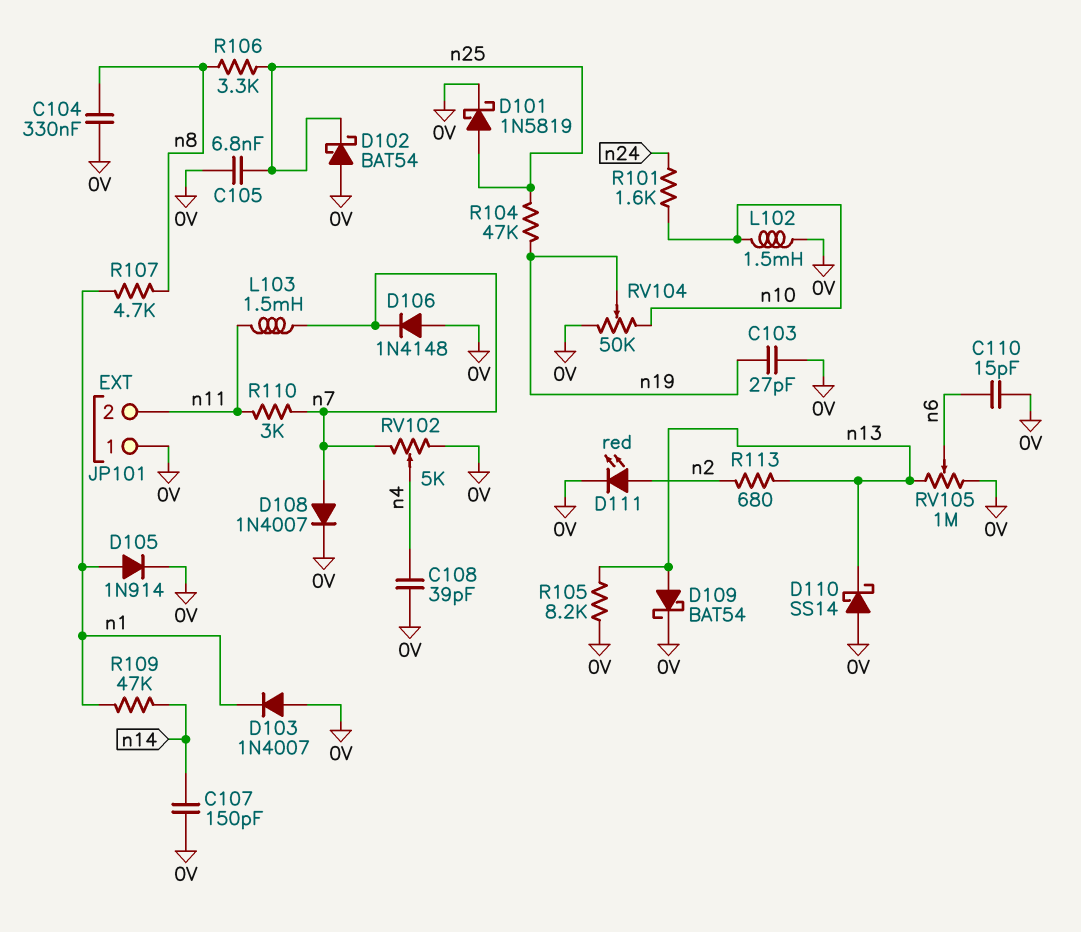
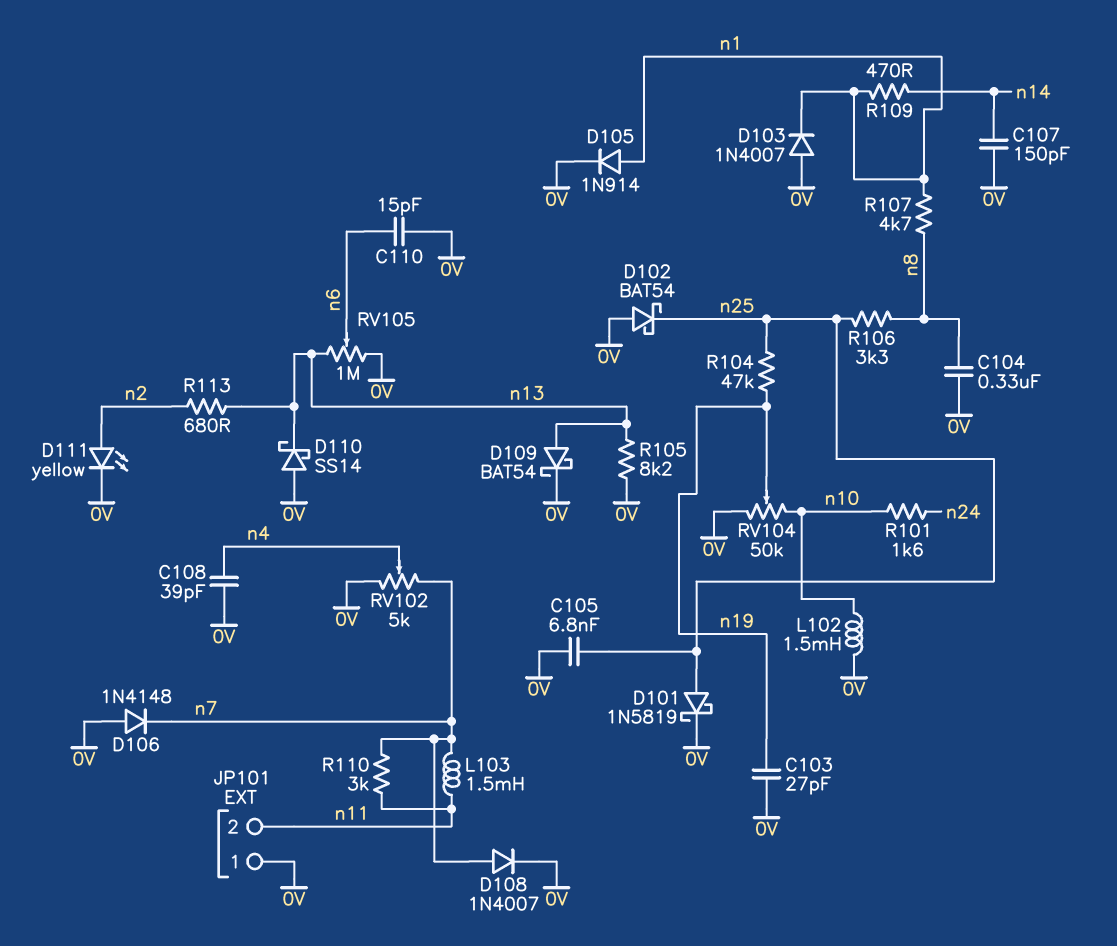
D111: LED red (A n2, K 0V) -> LED yellow (A n2, K 0V)
R109: 47k (n1, n14) -> 470 (n1, n14)

